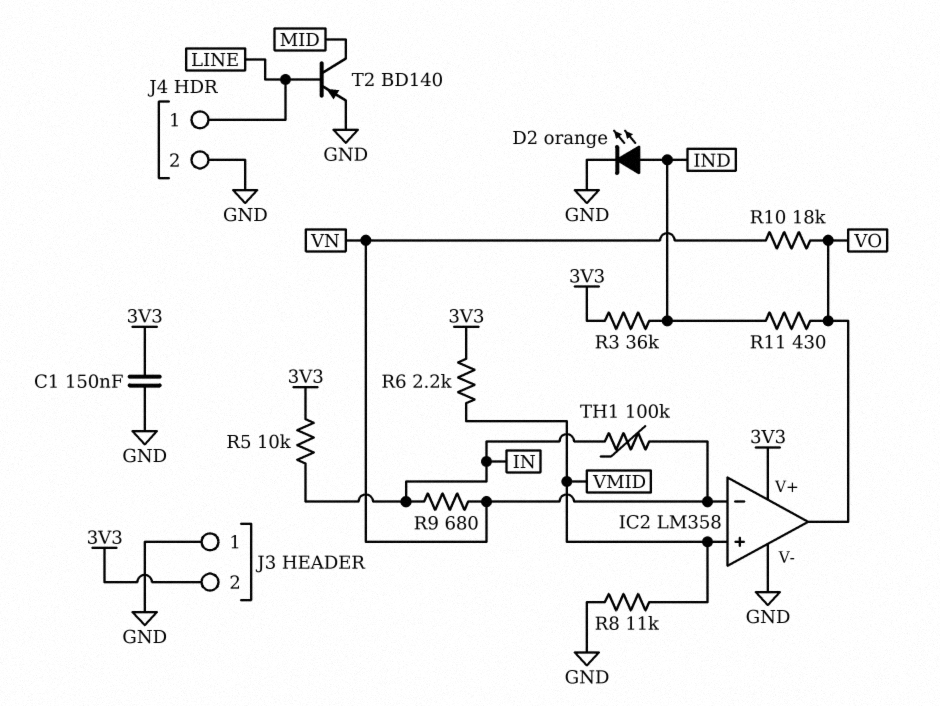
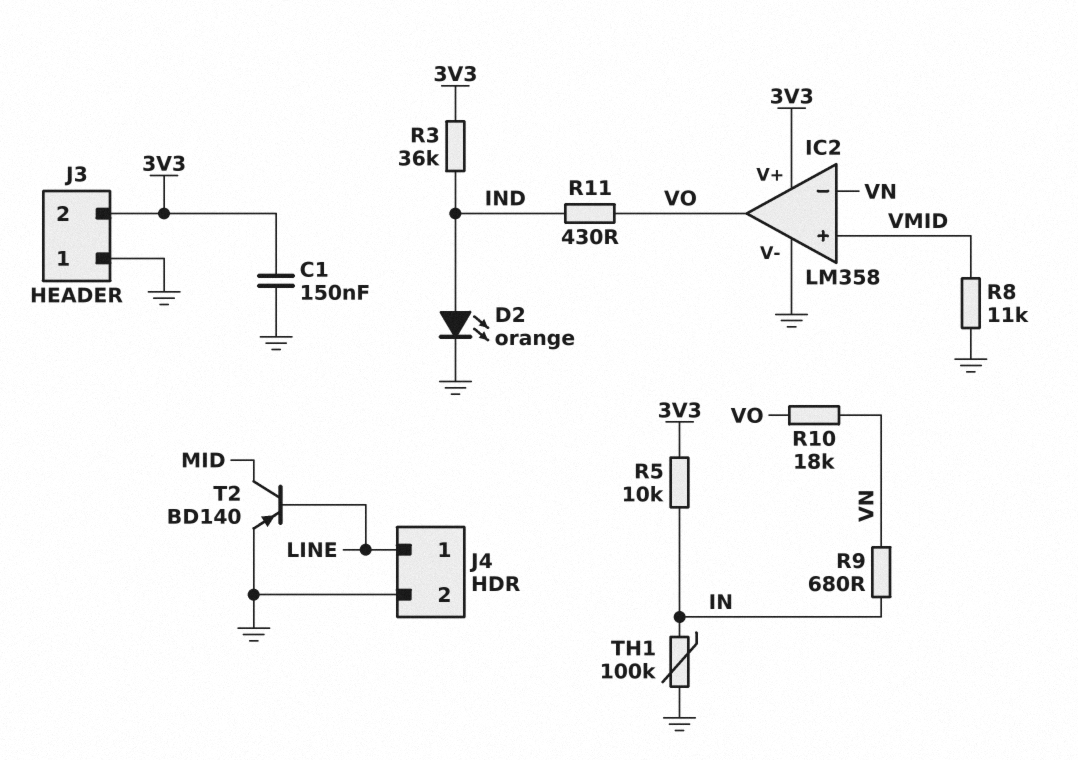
R6: 2.2k (3V3, VMID) -> none
TH1: 100k (IN, VN) -> 100k (GND, IN)

